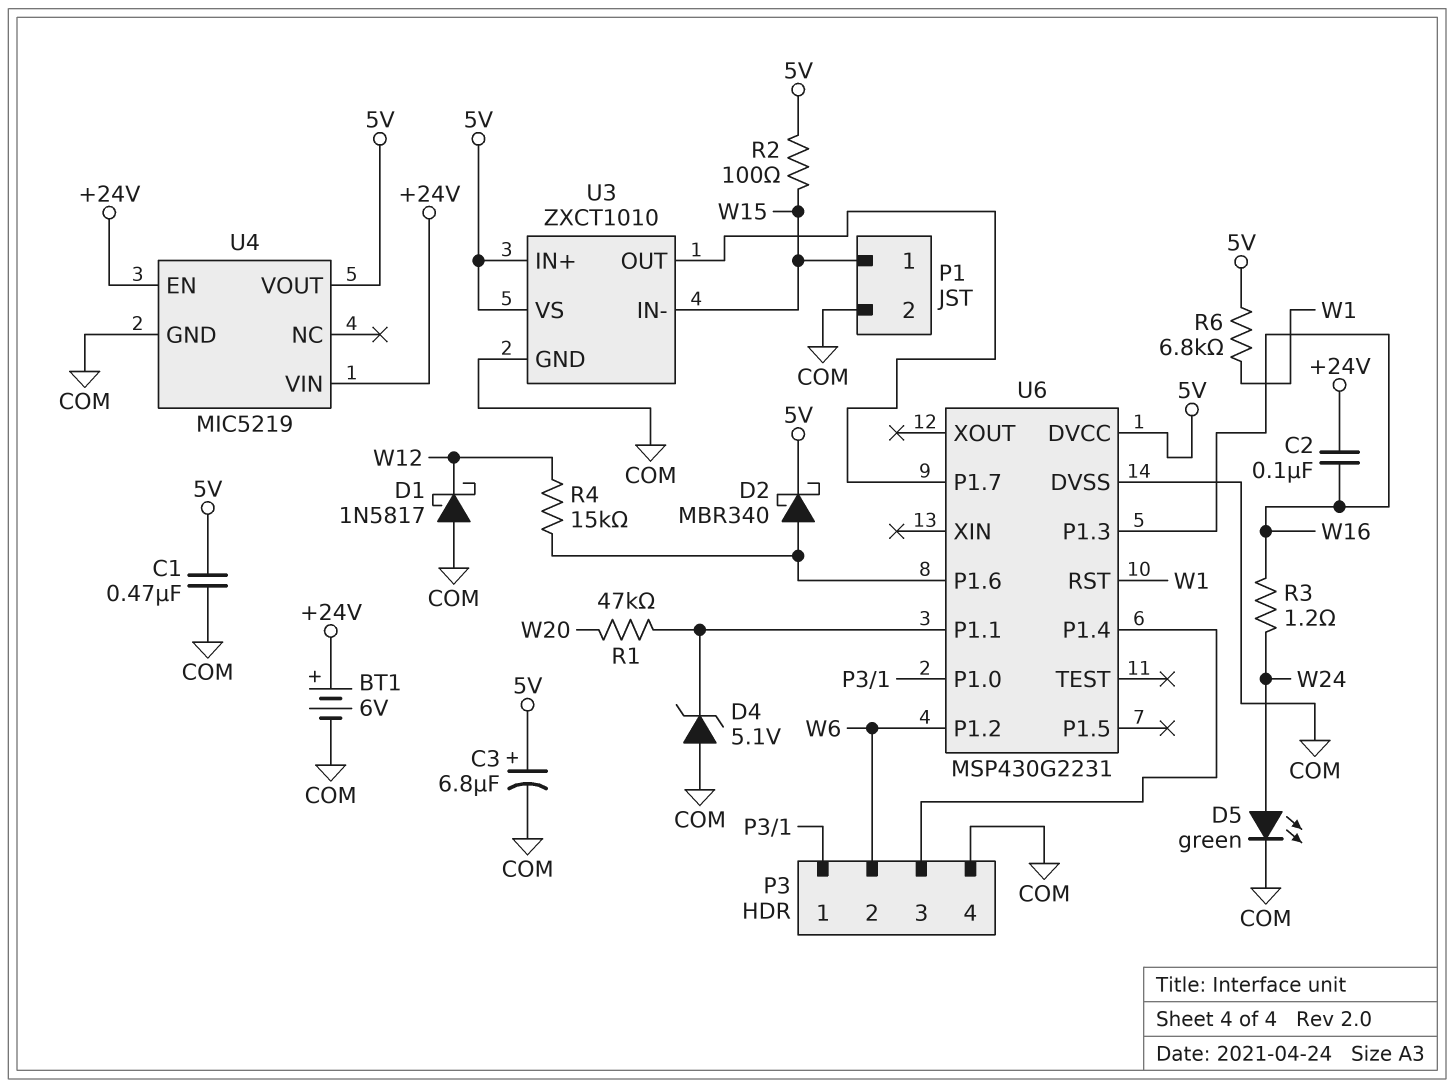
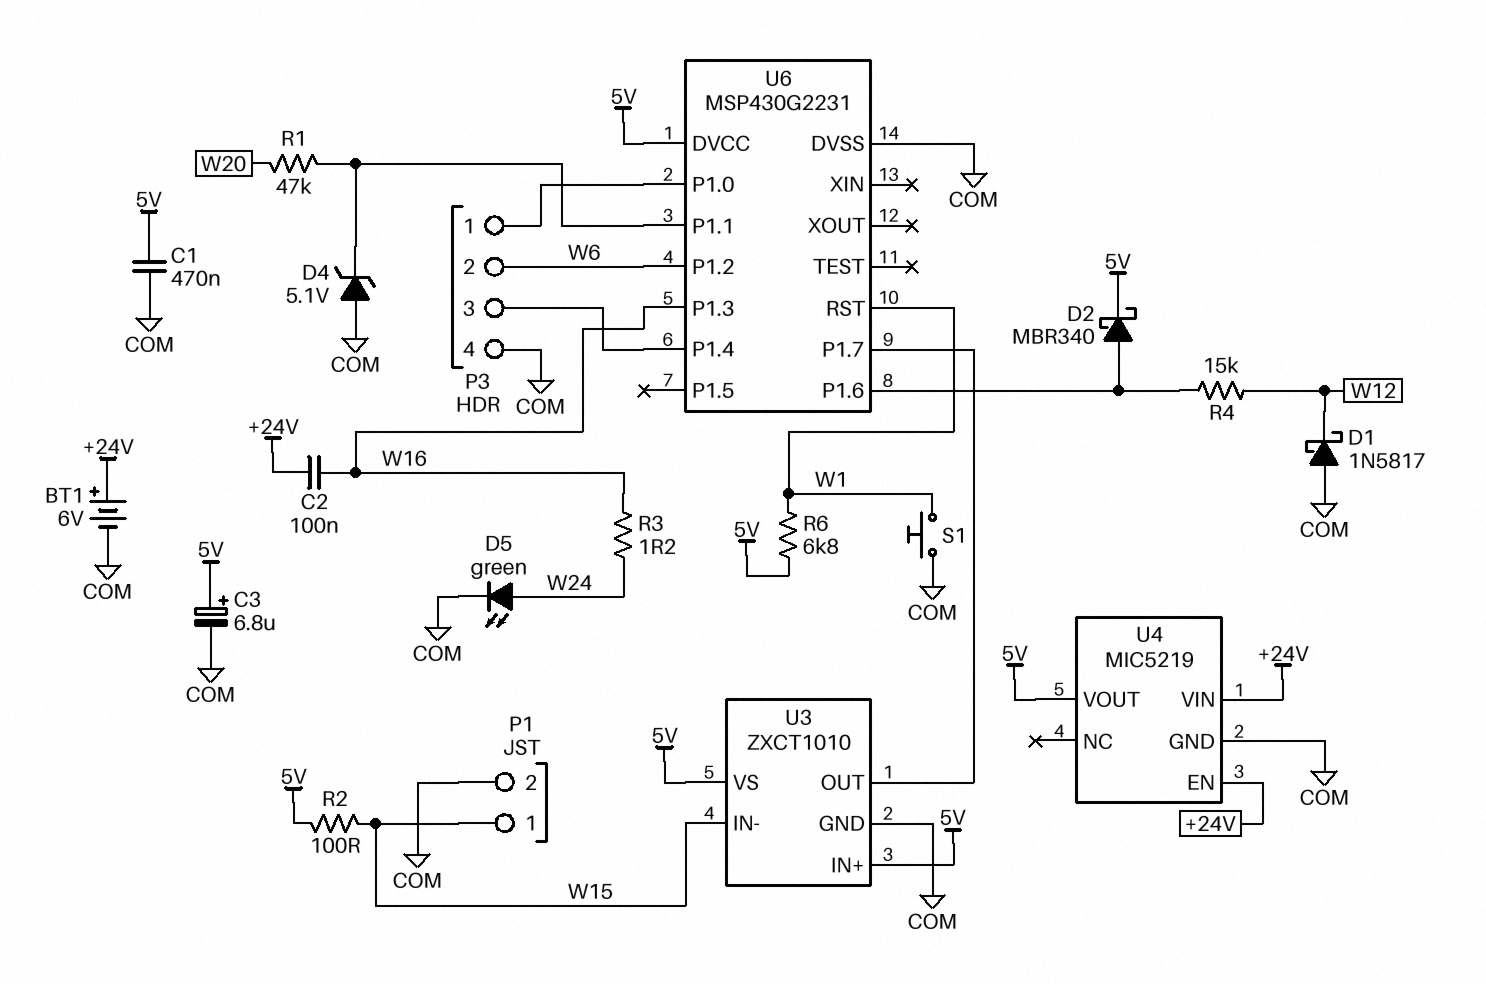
S1: none -> button (COM, W1)

